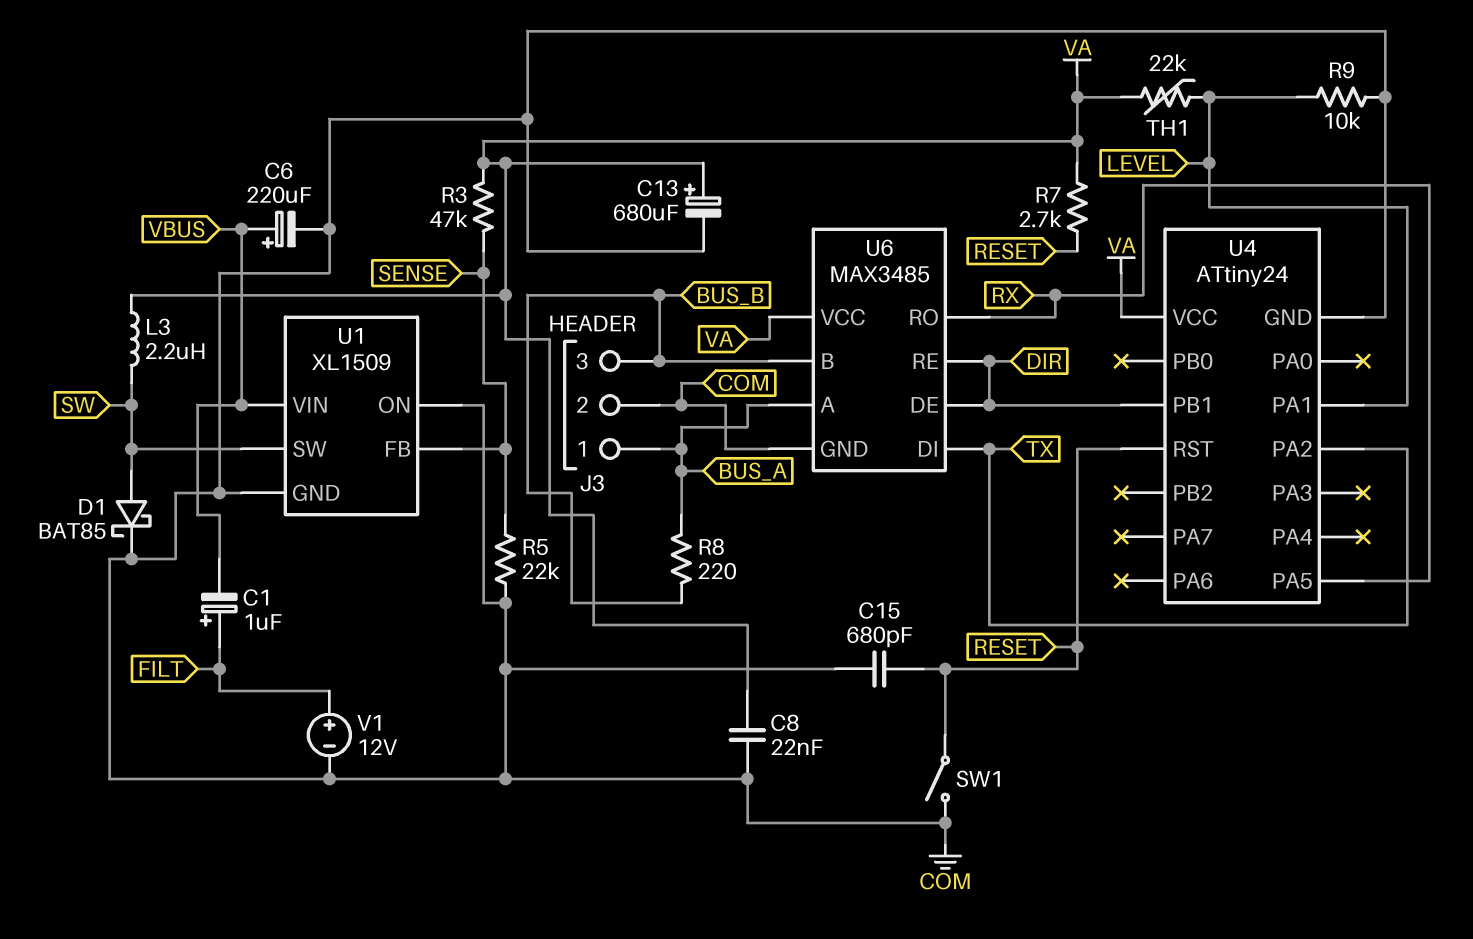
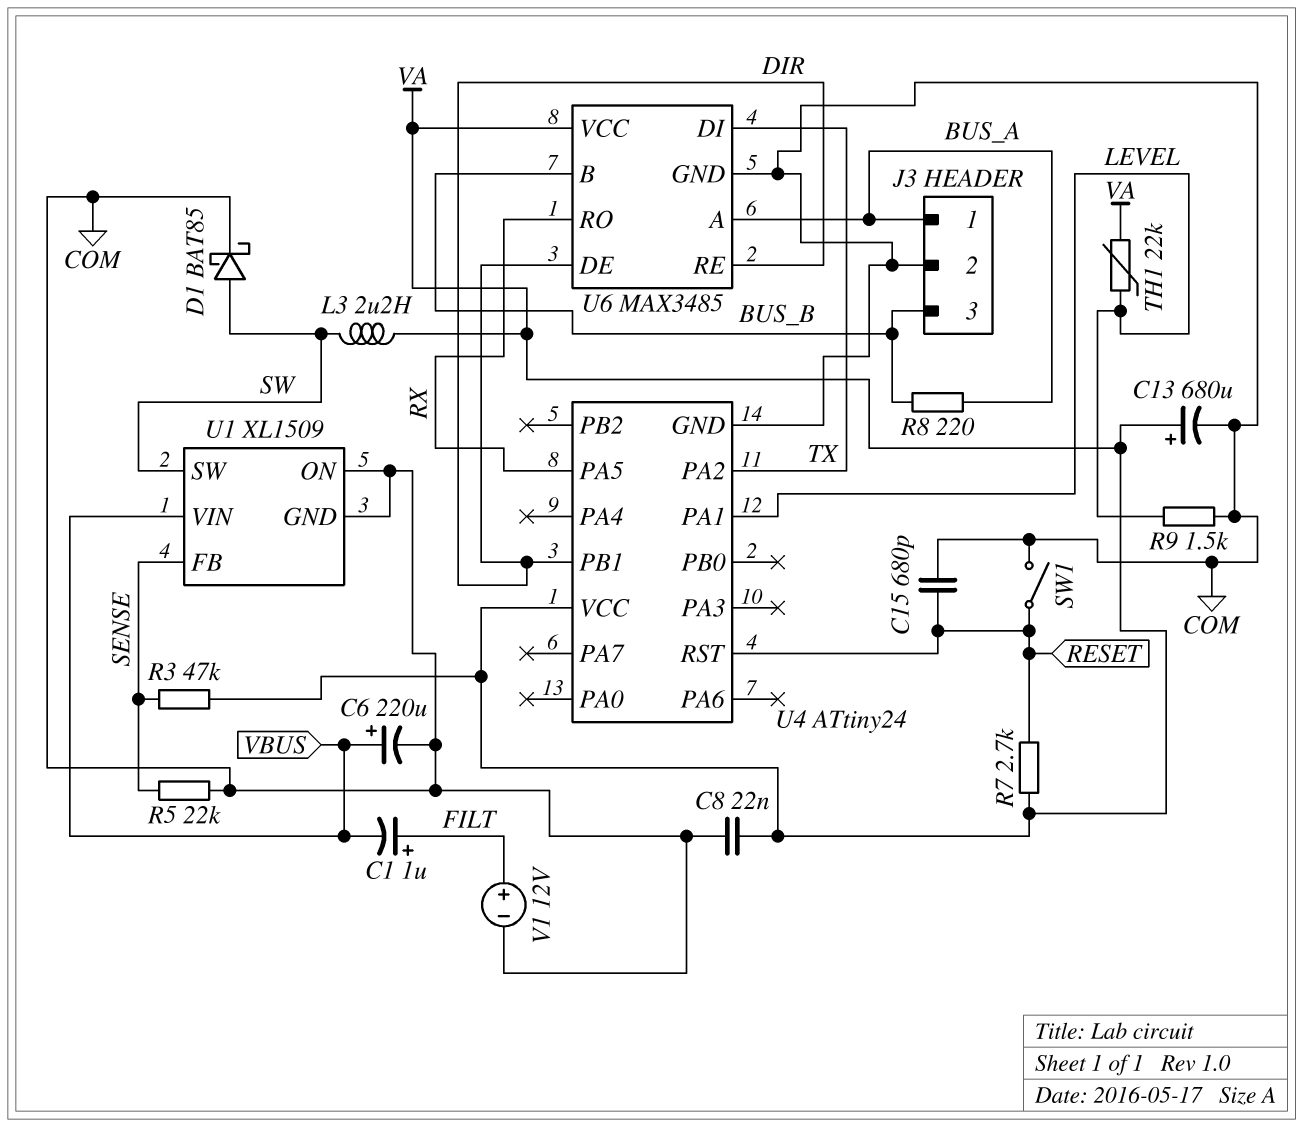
R9: 10k (COM, LEVEL) -> 1.5k (COM, LEVEL)

